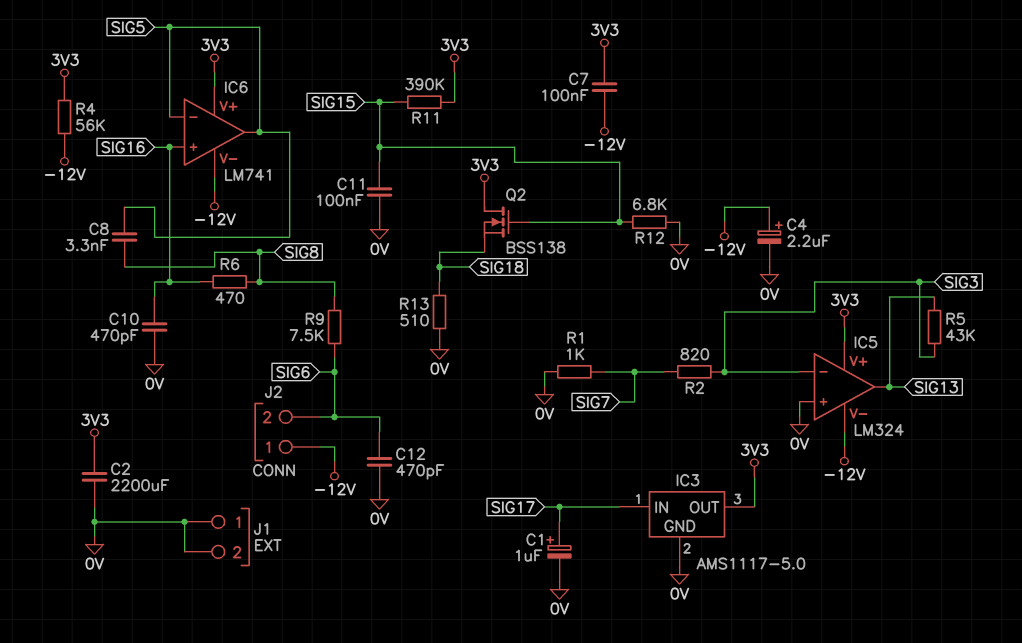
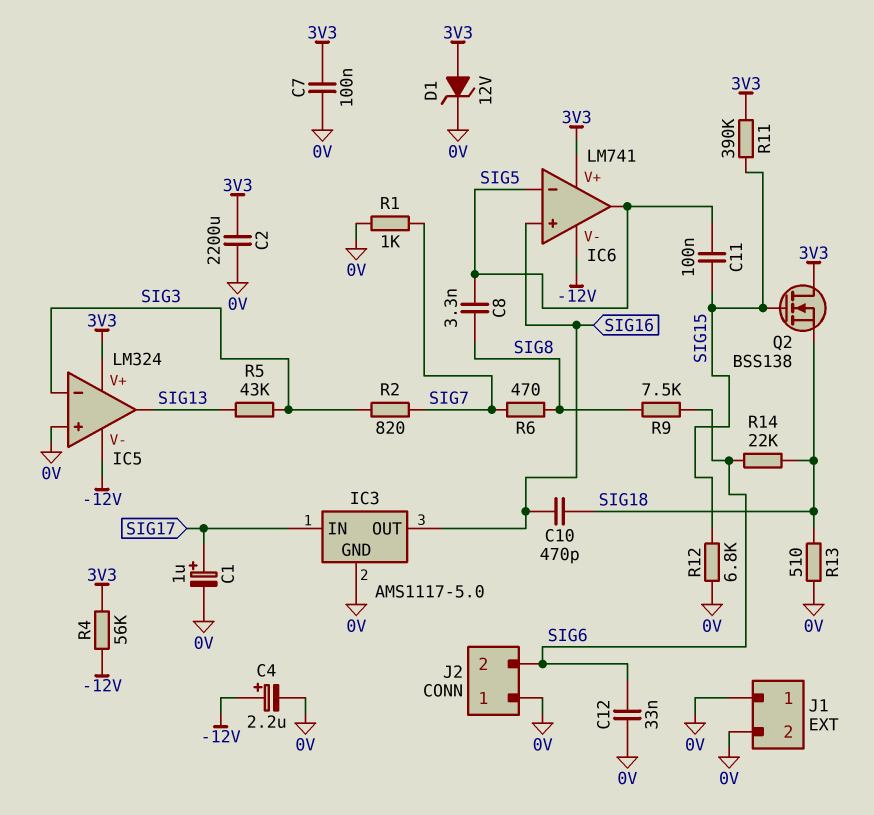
C7: 100nF (-12V, 3V3) -> 100nF (0V, 3V3)
C10: 470pF (0V, SIG16) -> 470pF (SIG16, SIG18)
C11: 100nF (0V, SIG15) -> 100nF (SIG5, SIG15)
C12: 470pF (0V, SIG6) -> 33nF (0V, SIG6)
D1: none -> zener 12V (A 3V3, K 0V)
IC3 pin OUT: 3V3 -> SIG16
J2 pin 1: -12V -> 0V
R6: 470 (SIG8, SIG16) -> 470 (SIG7, SIG8)
R14: none -> 22k (SIG6, SIG18)

